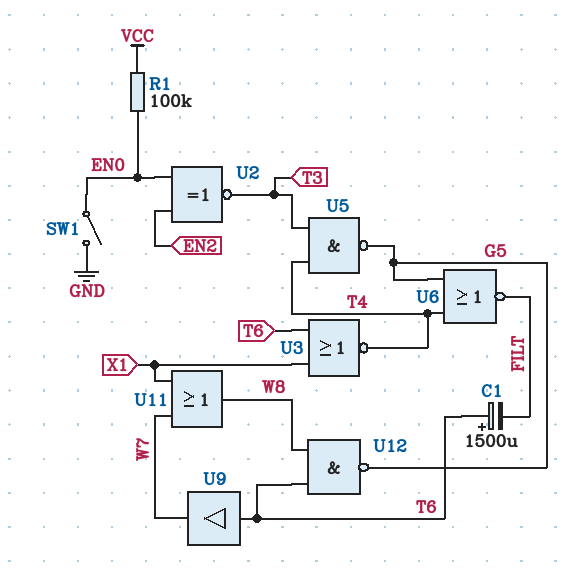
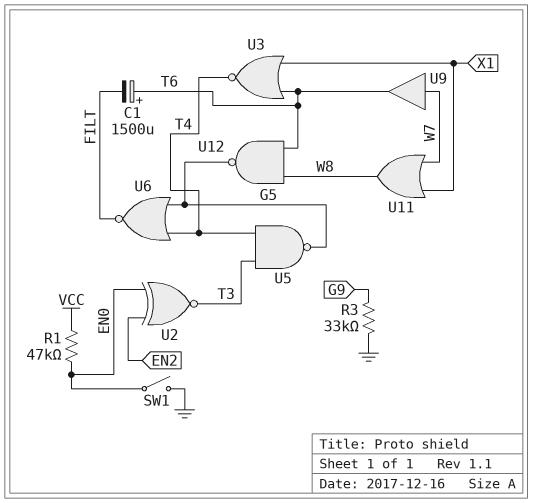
R1: 100k (EN0, VCC) -> 47k (EN0, VCC)
R3: none -> 33k (G9, GND)
U9: buffer (in T6, out W7) -> buffer (in W7, out T6)

